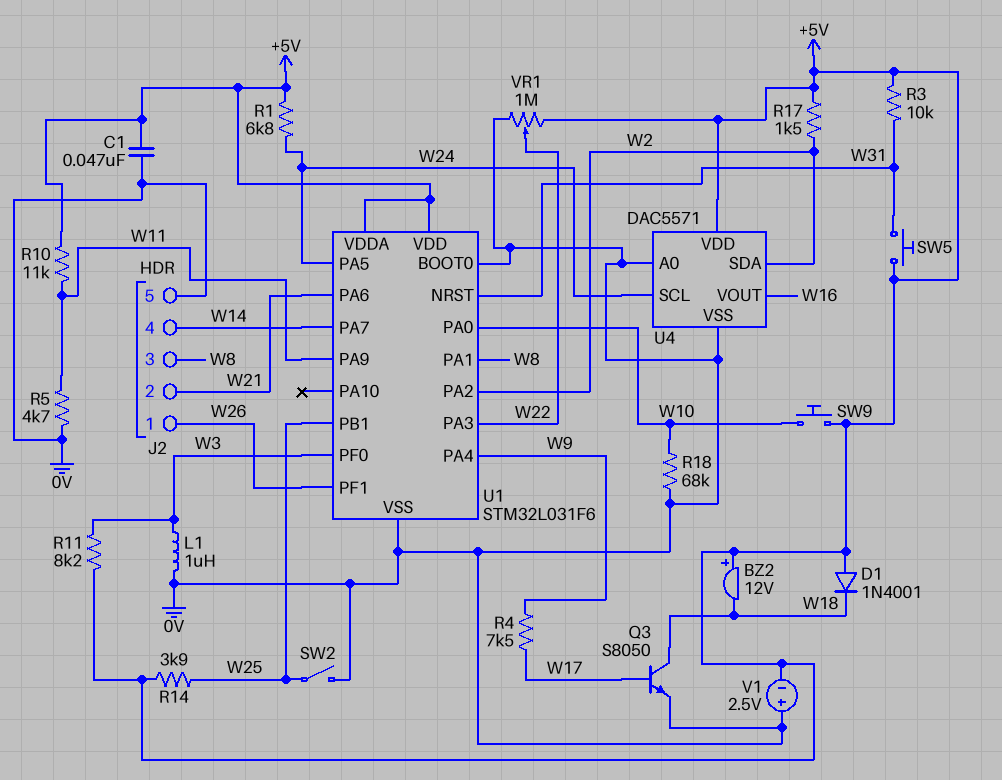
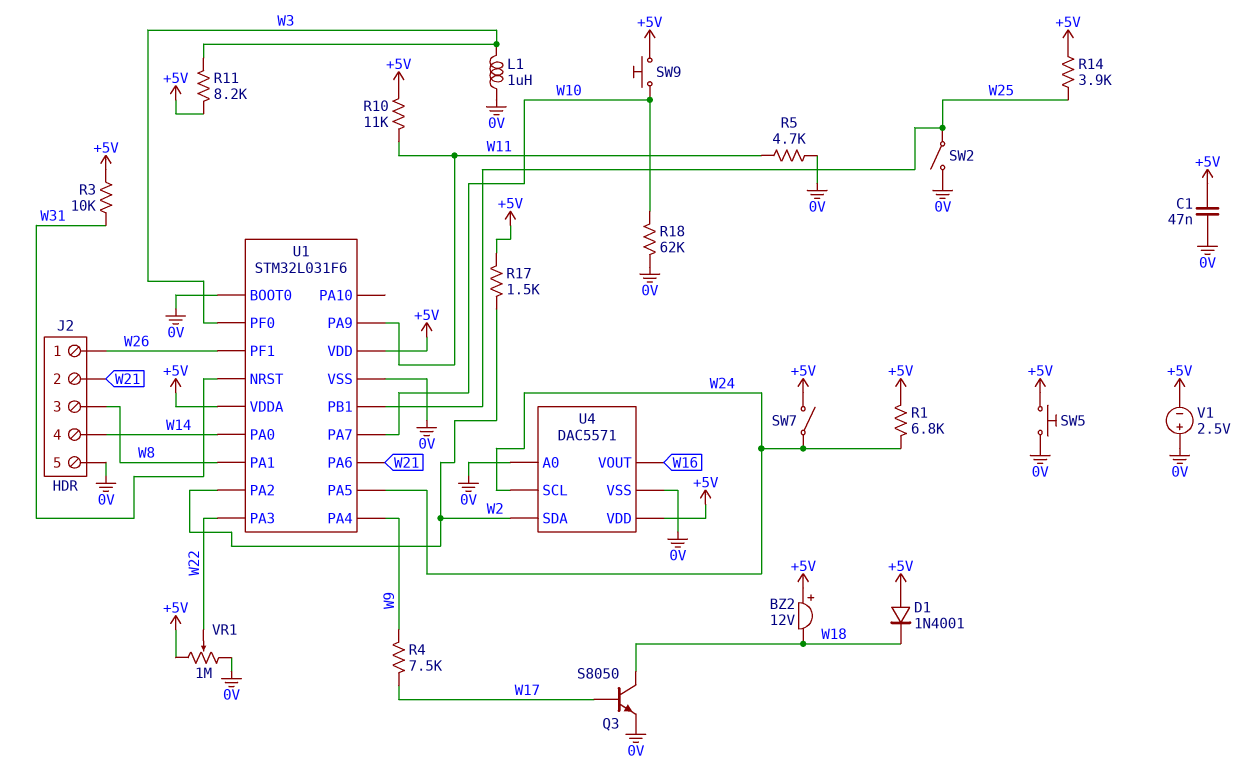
R18: 68k (0V, W10) -> 62k (0V, W10)
SW5: button (+5V, W31) -> button (+5V, 0V)
SW7: none -> switch (+5V, W24)
U1 pin PA0: W10 -> W14
U1 pin PA7: W14 -> W10

